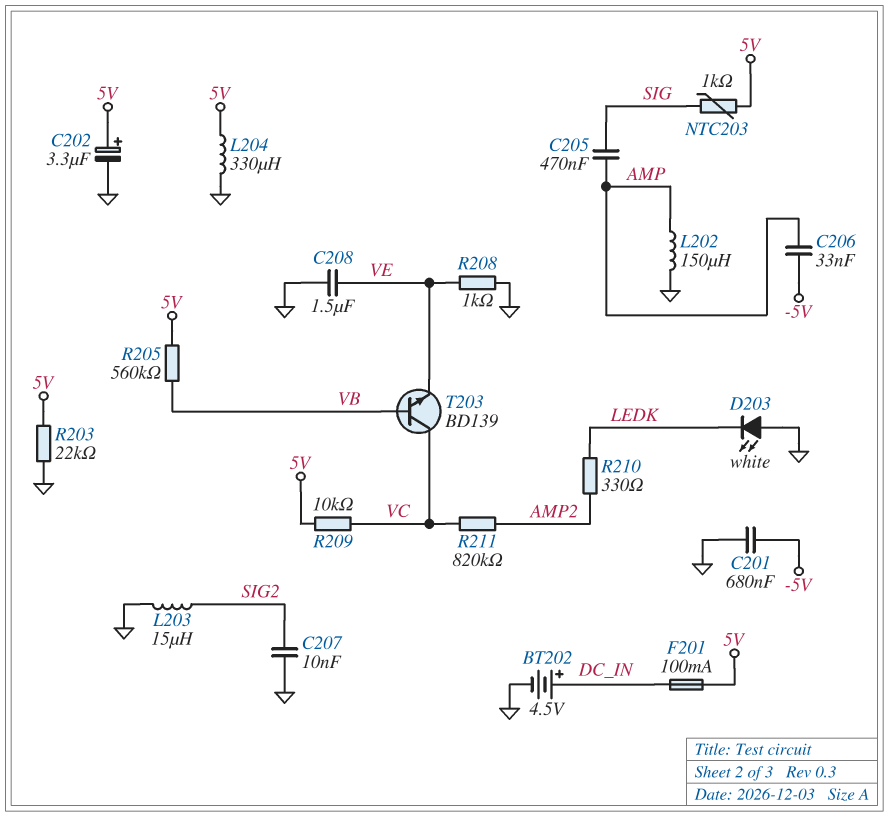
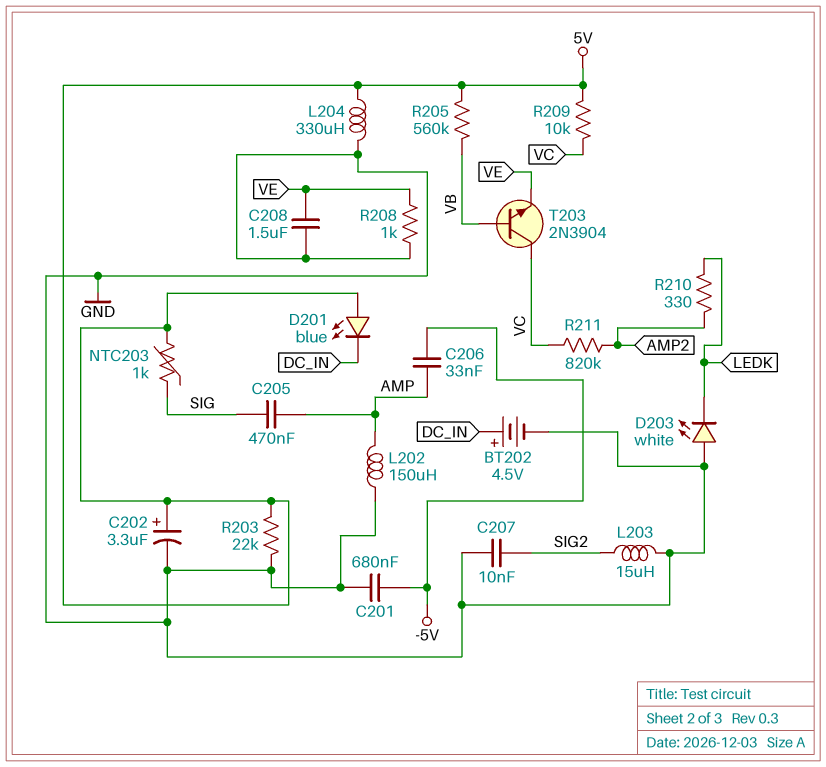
D201: none -> LED blue (A 5V, K DC_IN)
F201: 100mA (5V, DC_IN) -> none
T203: NPN BD139 (B VB, C VC, E VE) -> NPN 2N3904 (B VB, C VC, E VE)

